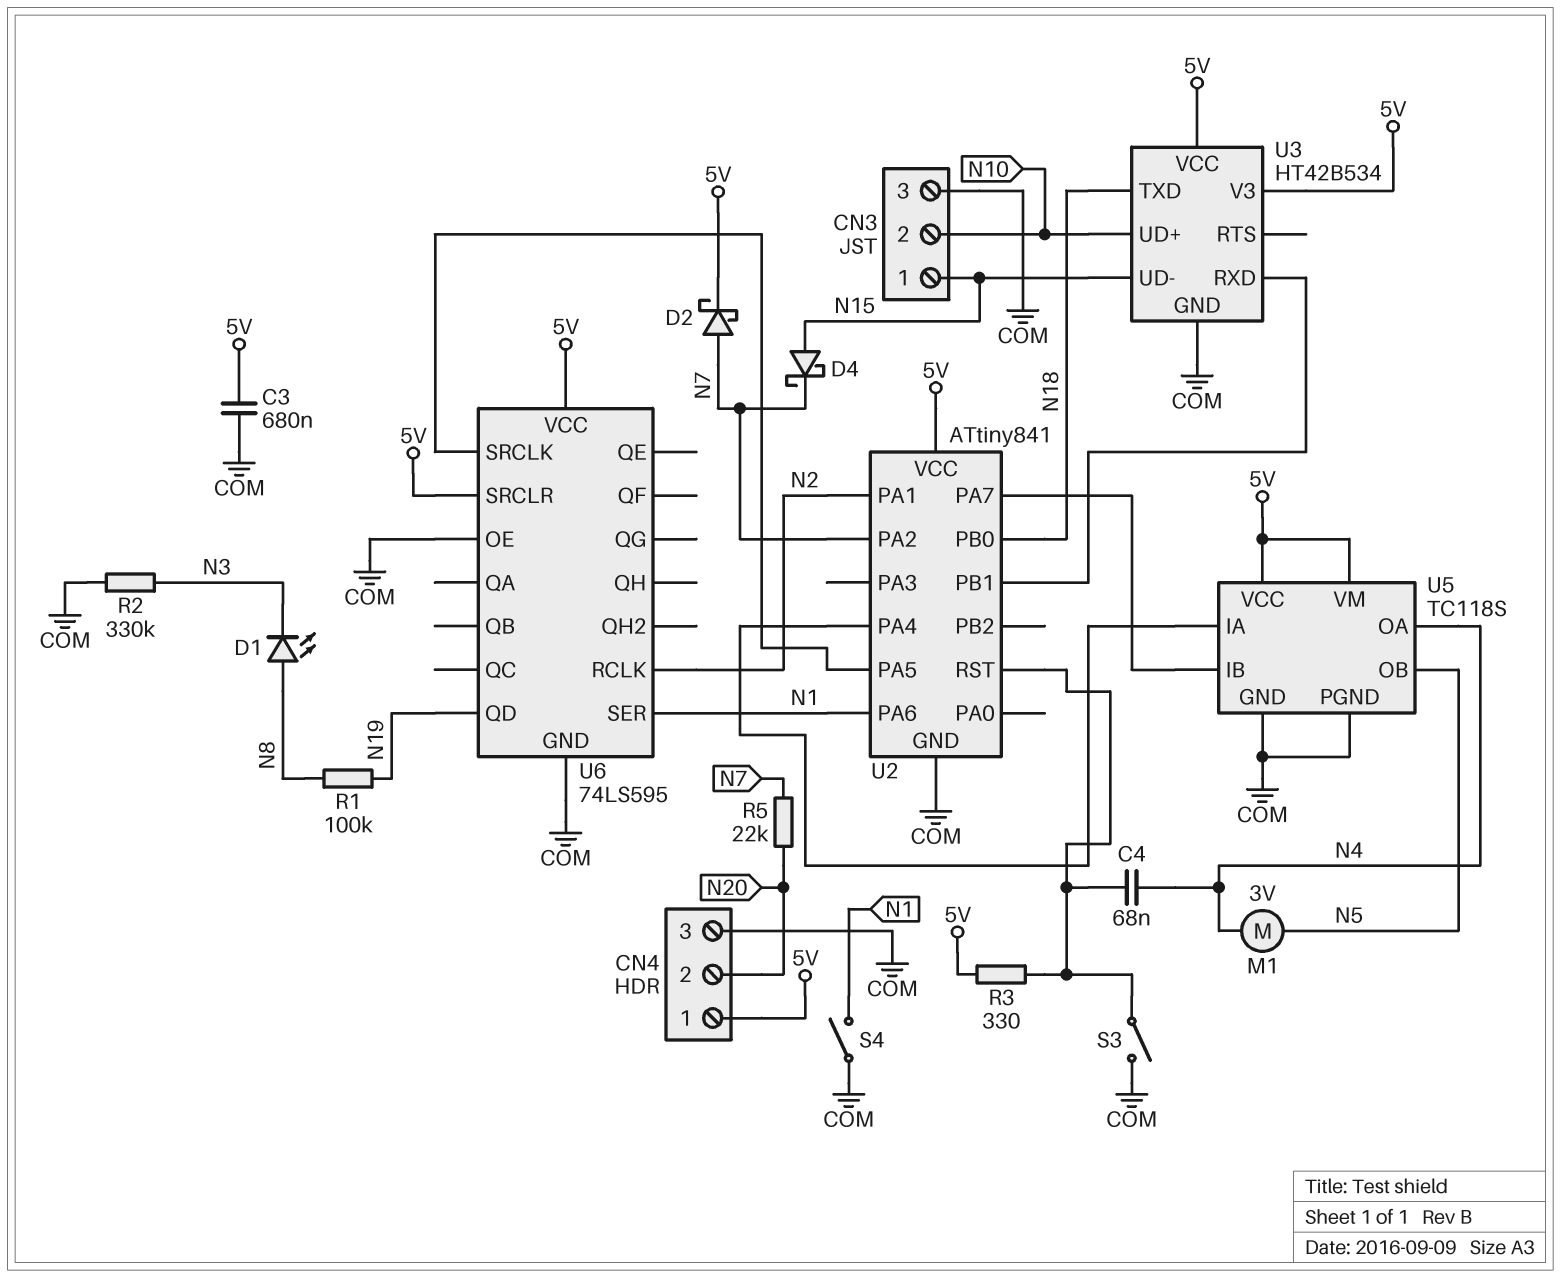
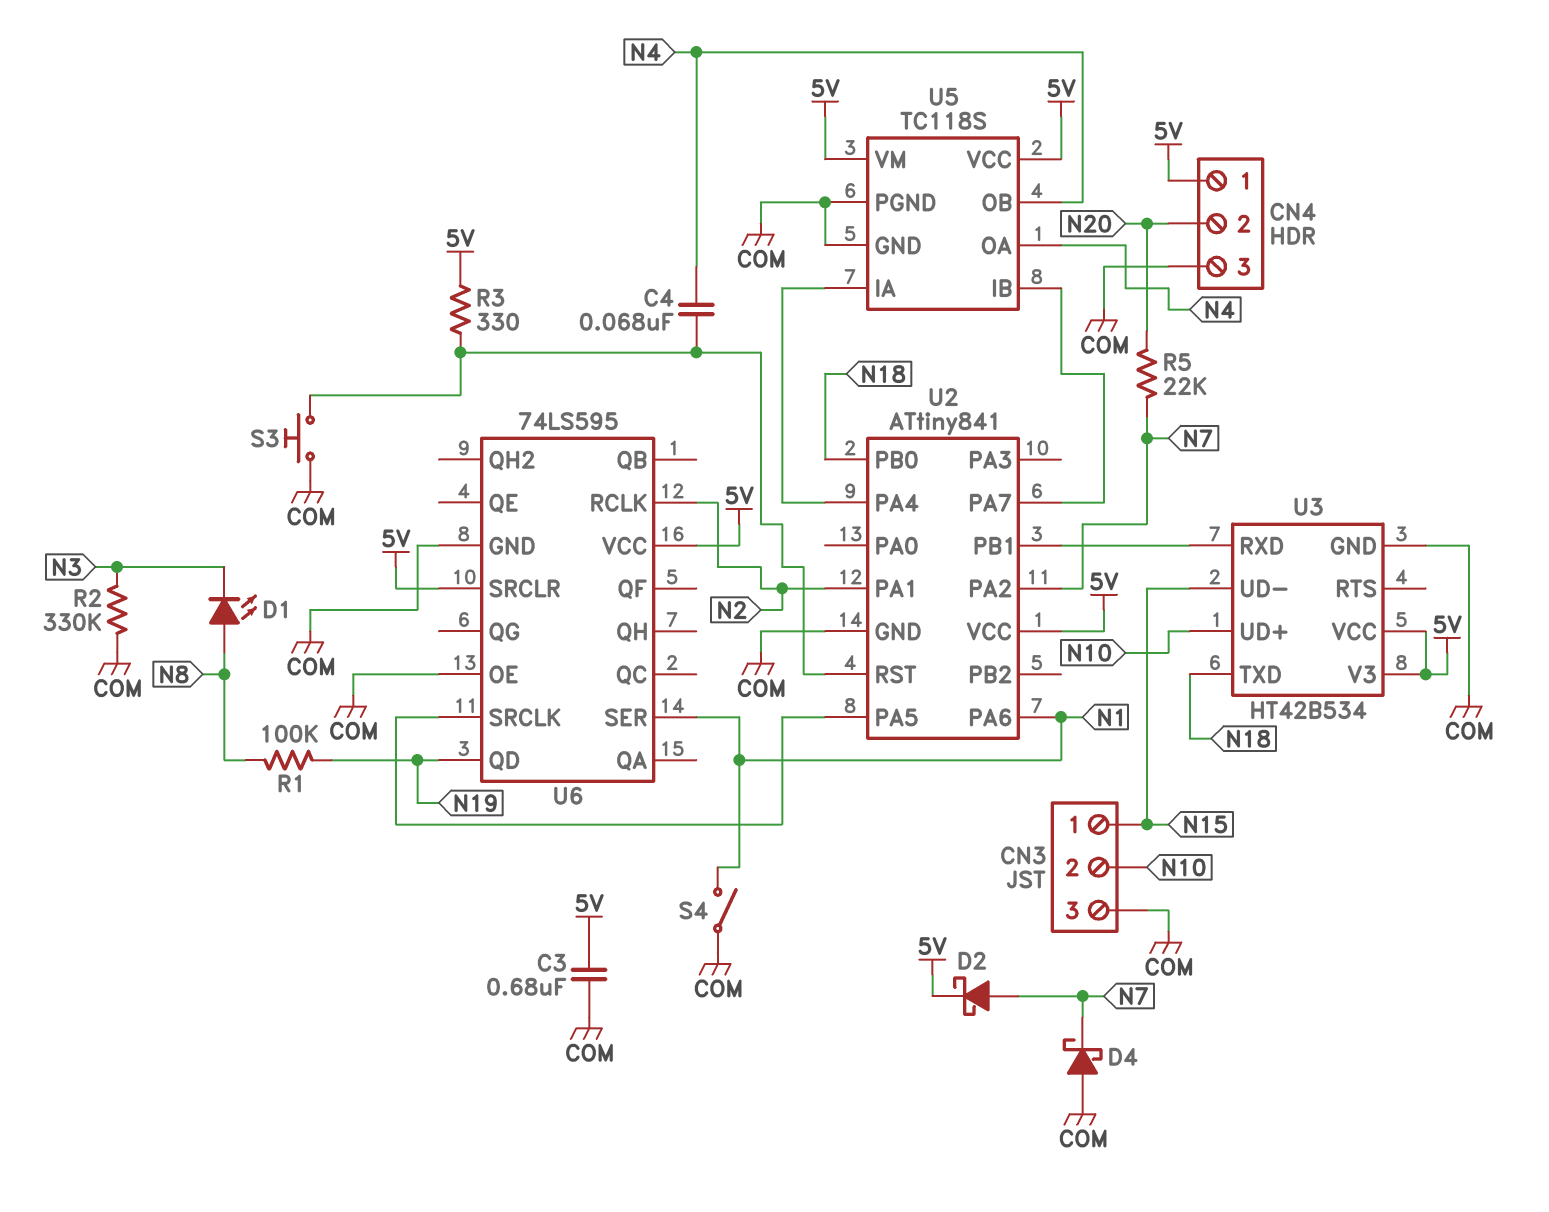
D4: schottky (A N15, K N7) -> schottky (A COM, K N7)
M1: motor 3V (N4, N5) -> none
S3: switch (COM, U2/RST) -> button (COM, U2/RST)
U5 pin OB: N5 -> N4

